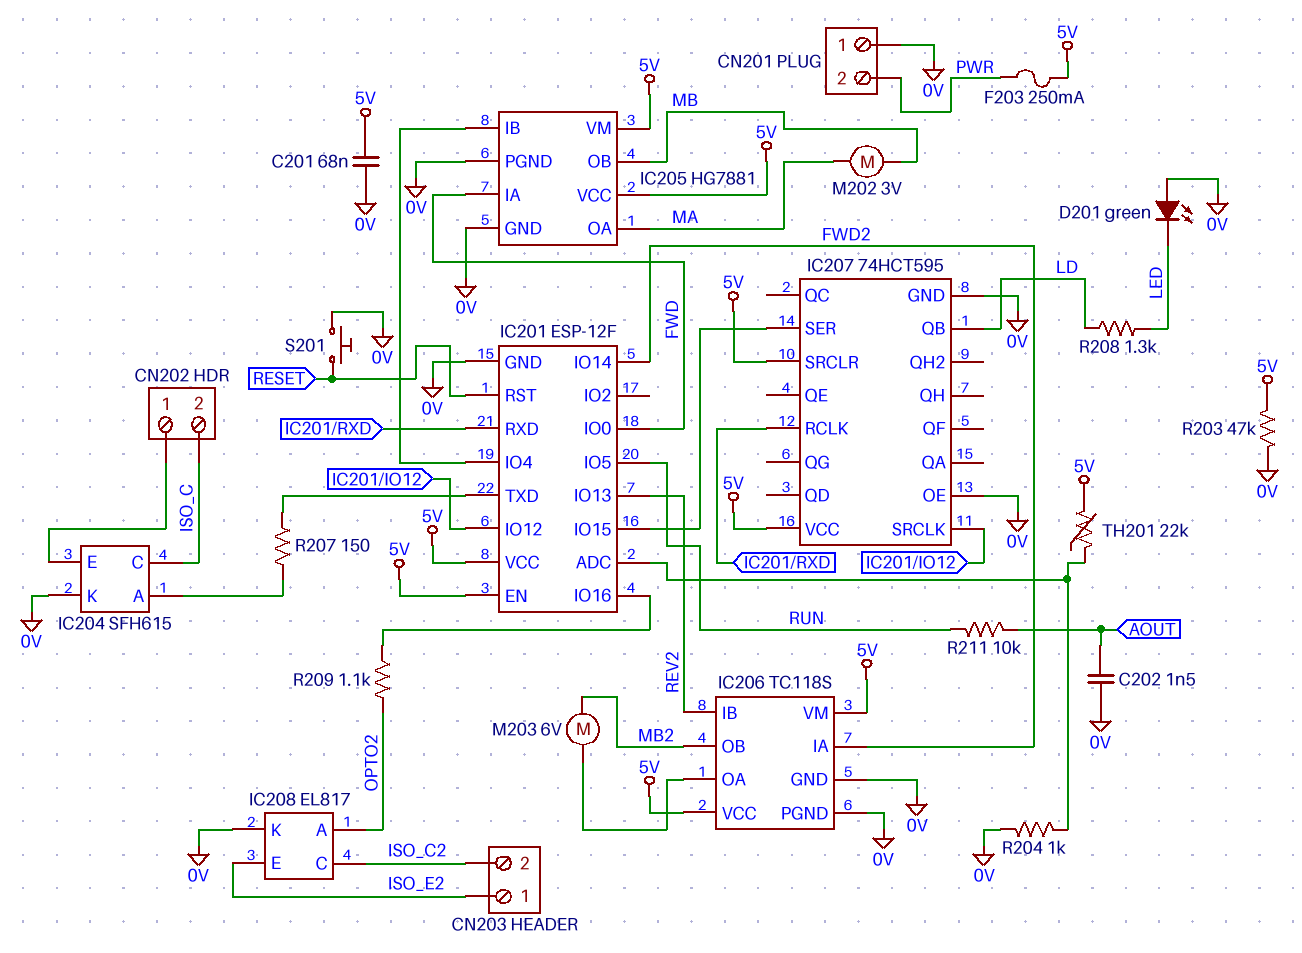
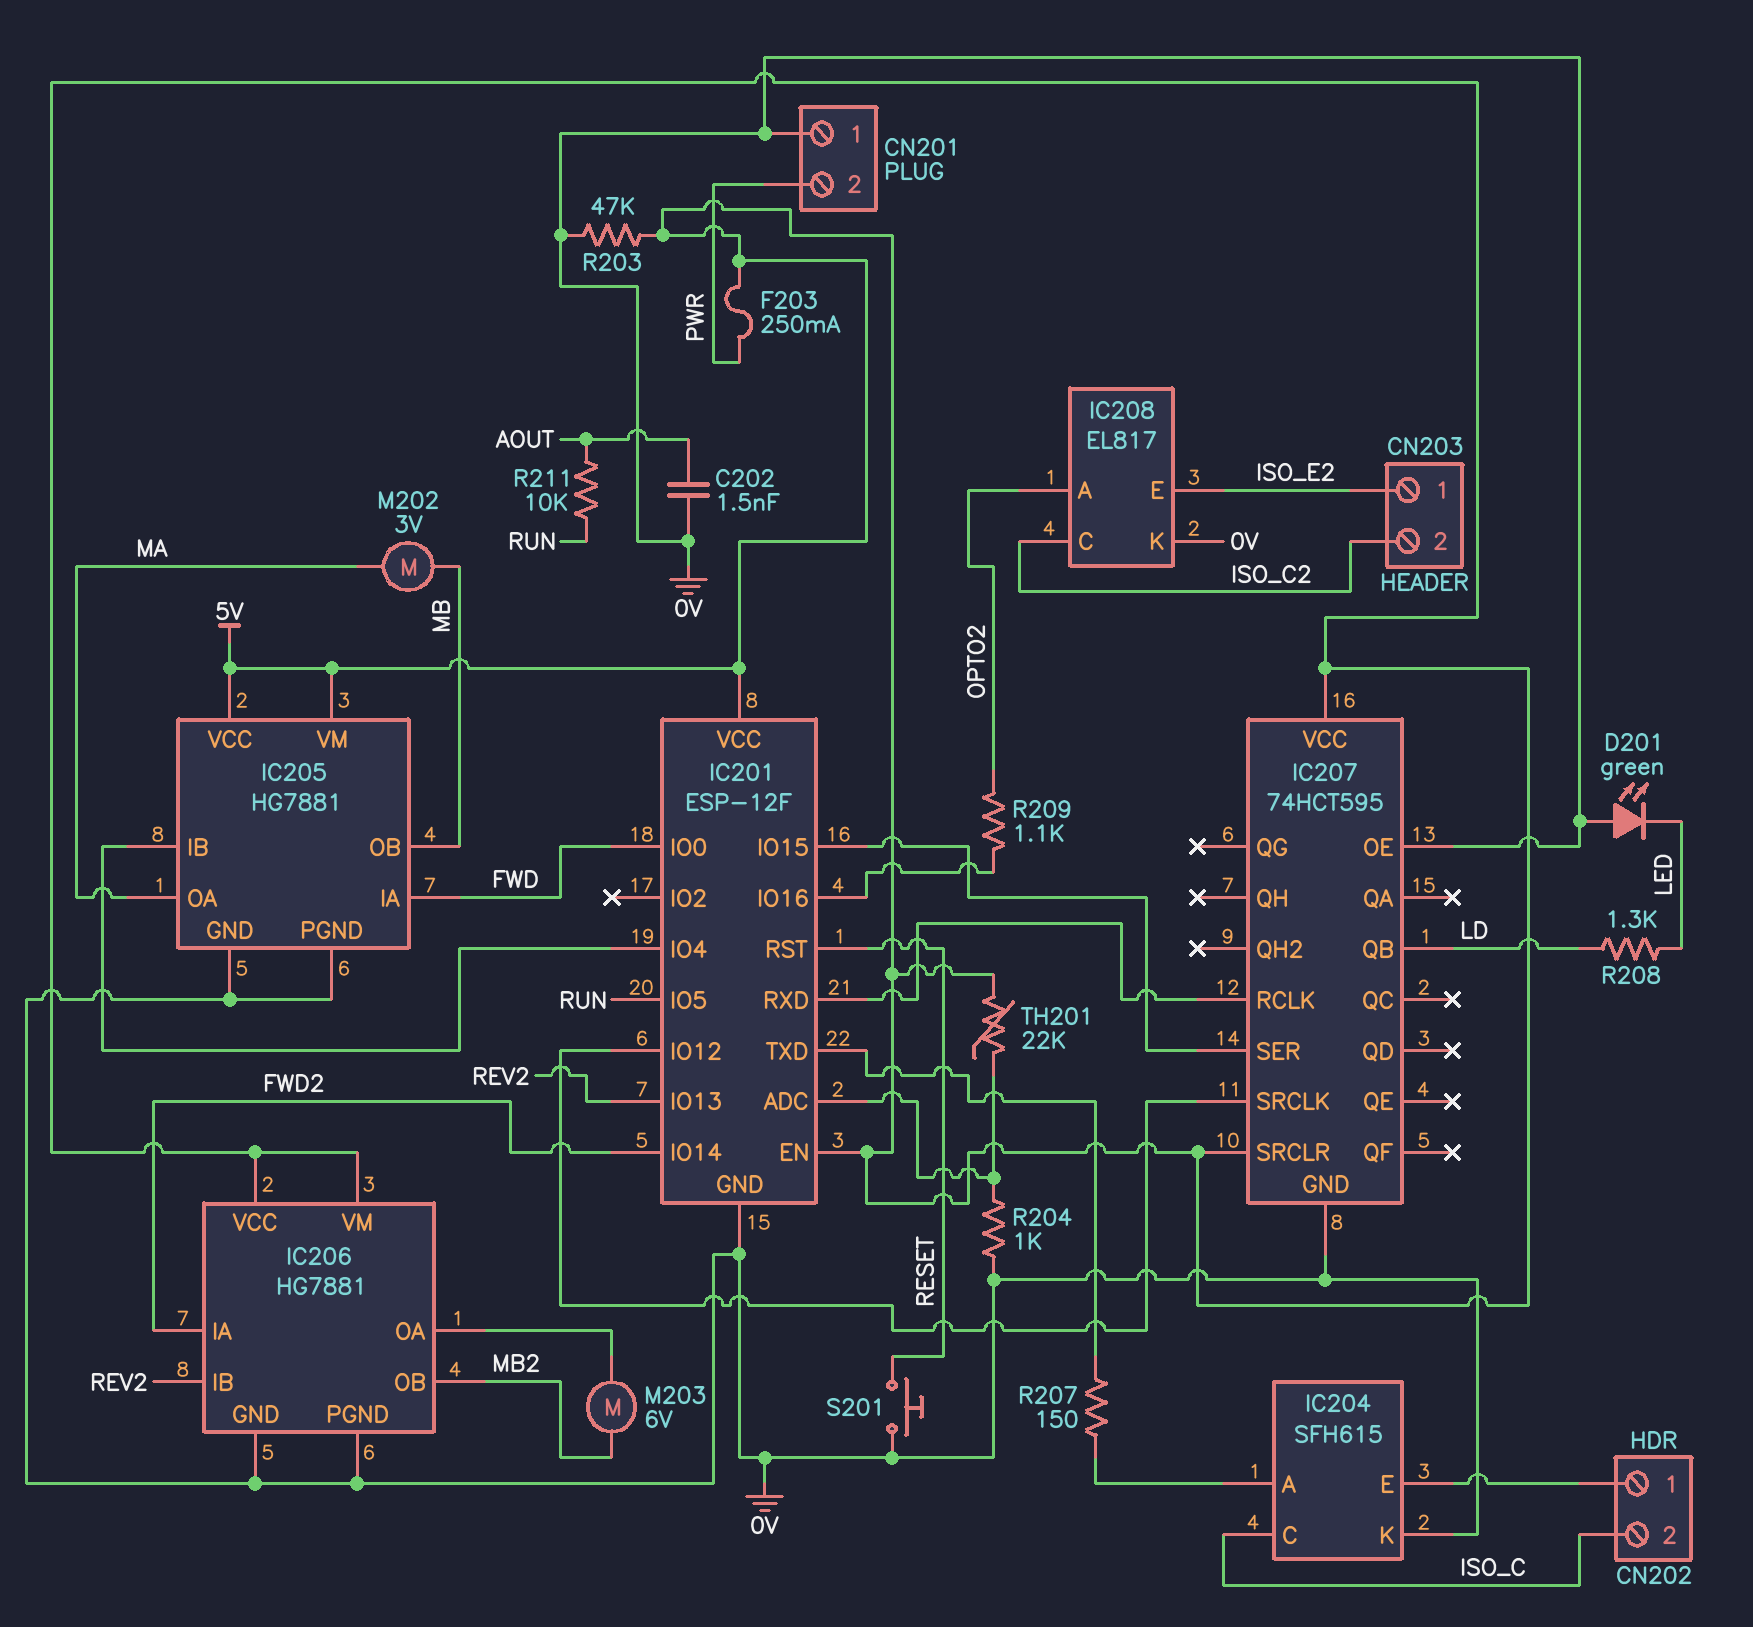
C201: 68nF (0V, 5V) -> none
IC206: TC118S -> HG7881

